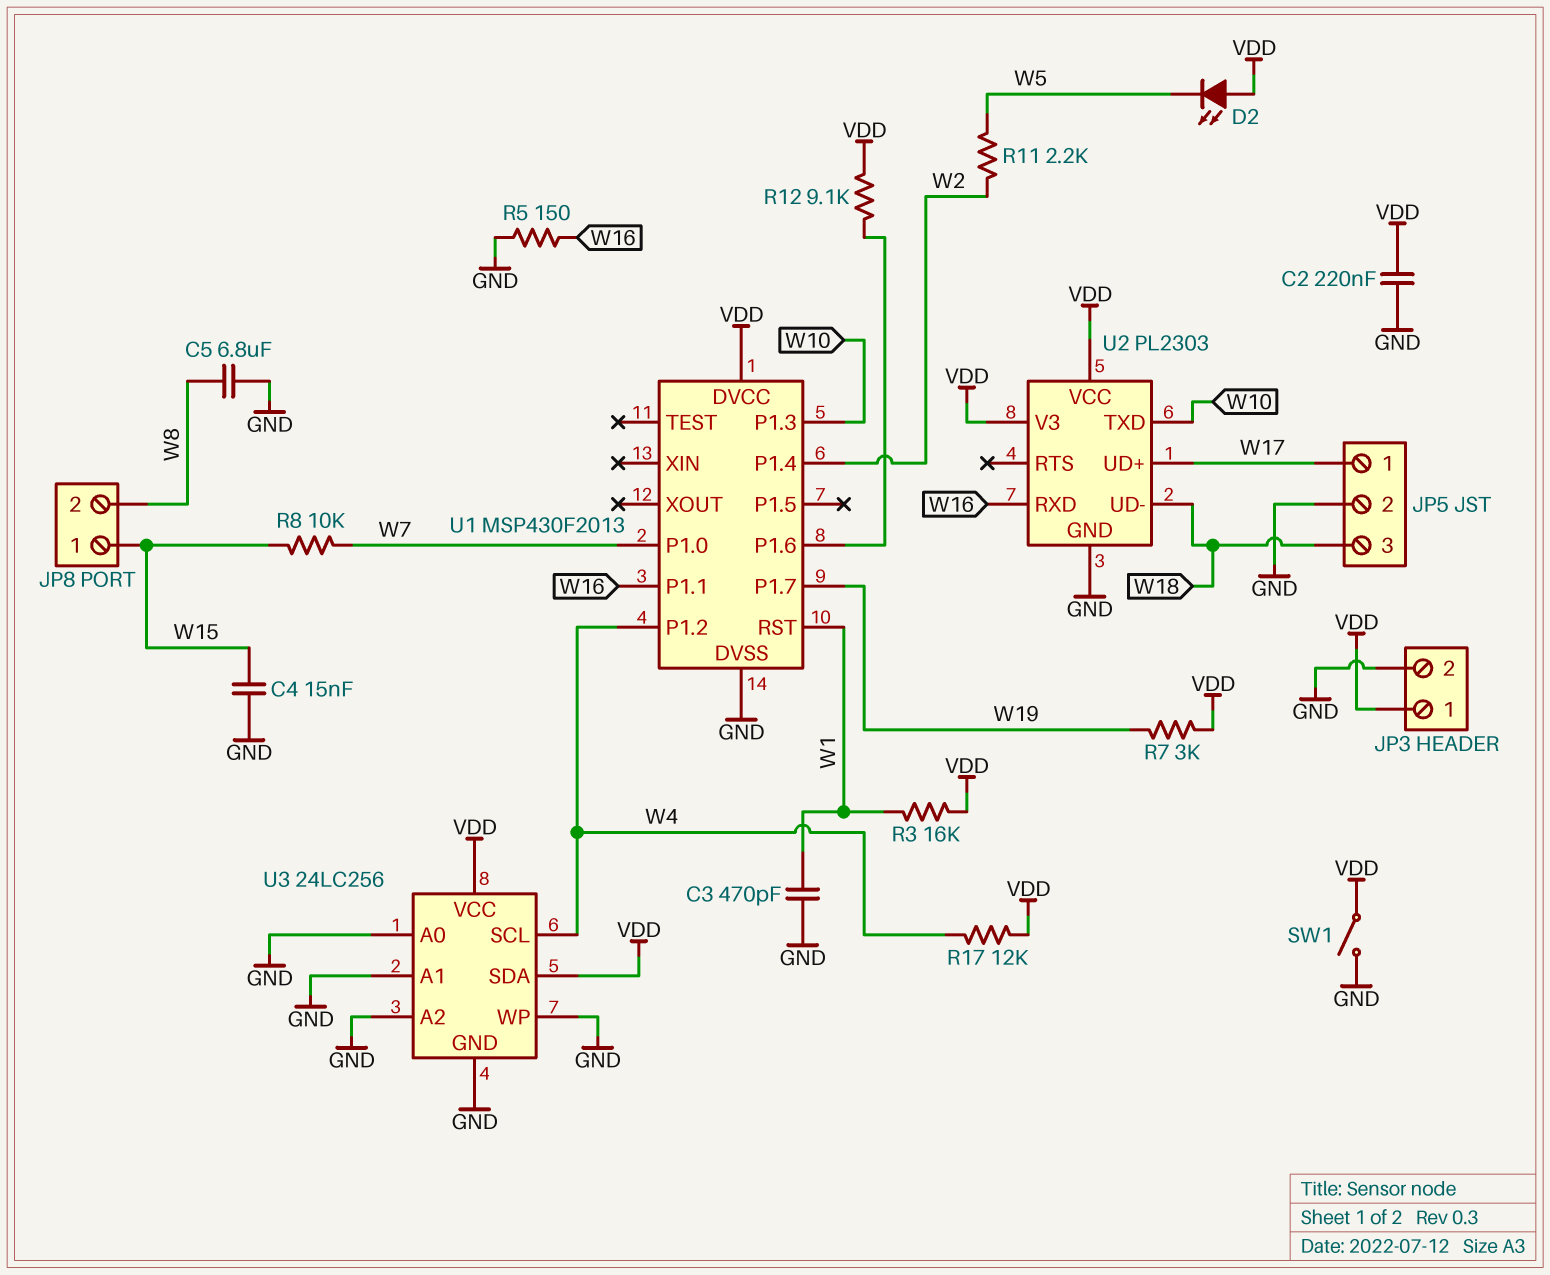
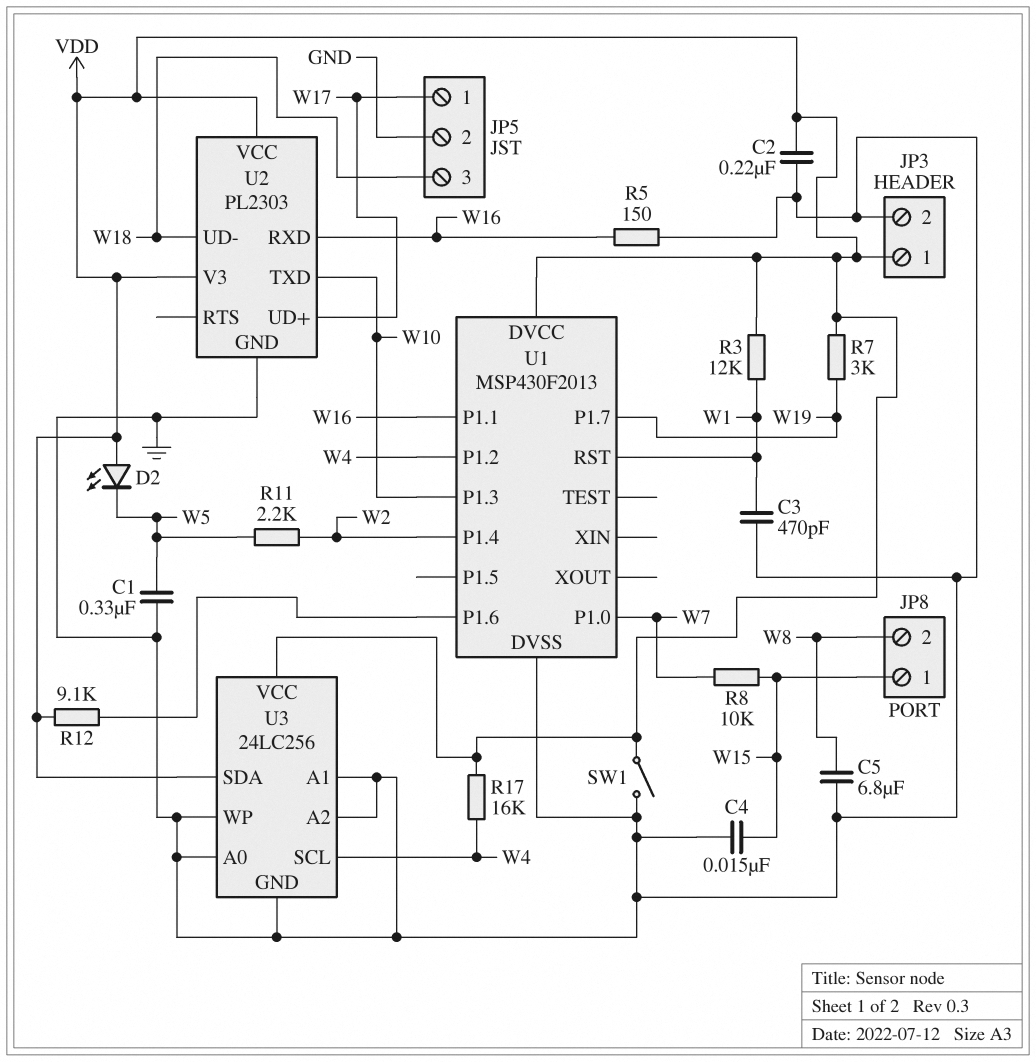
C1: none -> 330nF (GND, W5)
R3: 16k (VDD, W1) -> 12k (VDD, W1)
R17: 12k (VDD, W4) -> 16k (VDD, W4)

